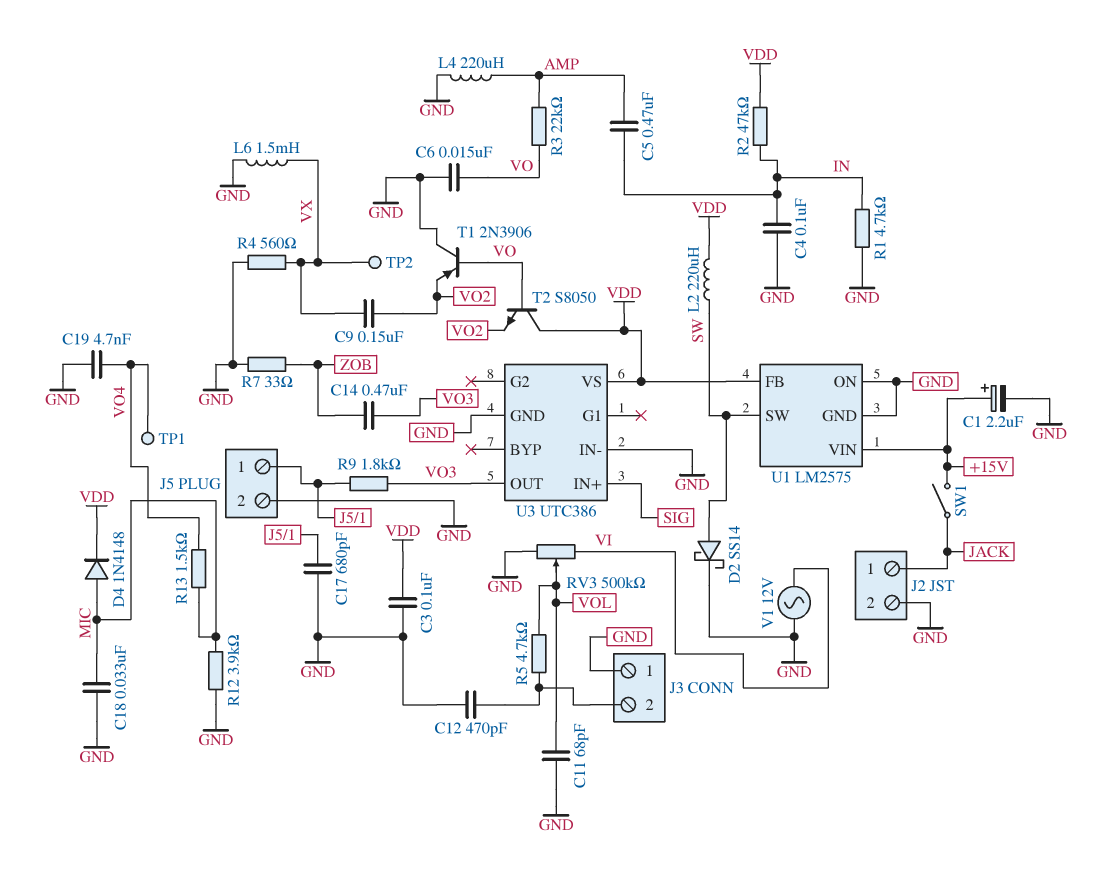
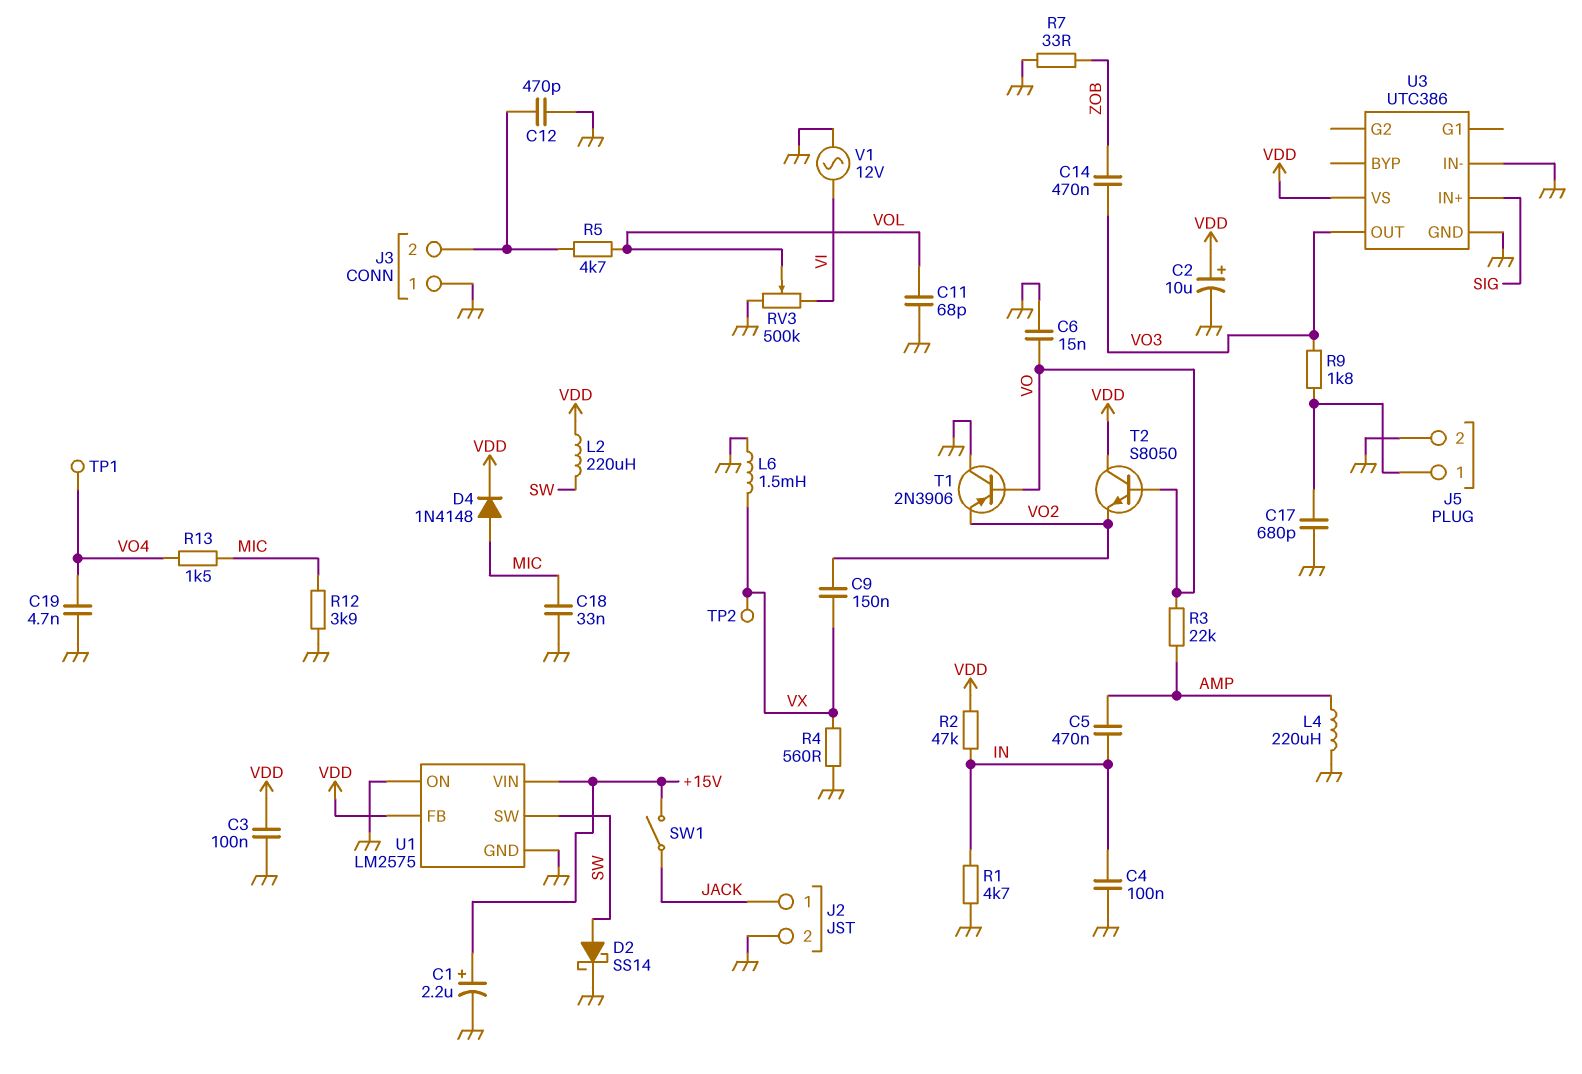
C2: none -> 10uF (plus VDD, minus GND)

